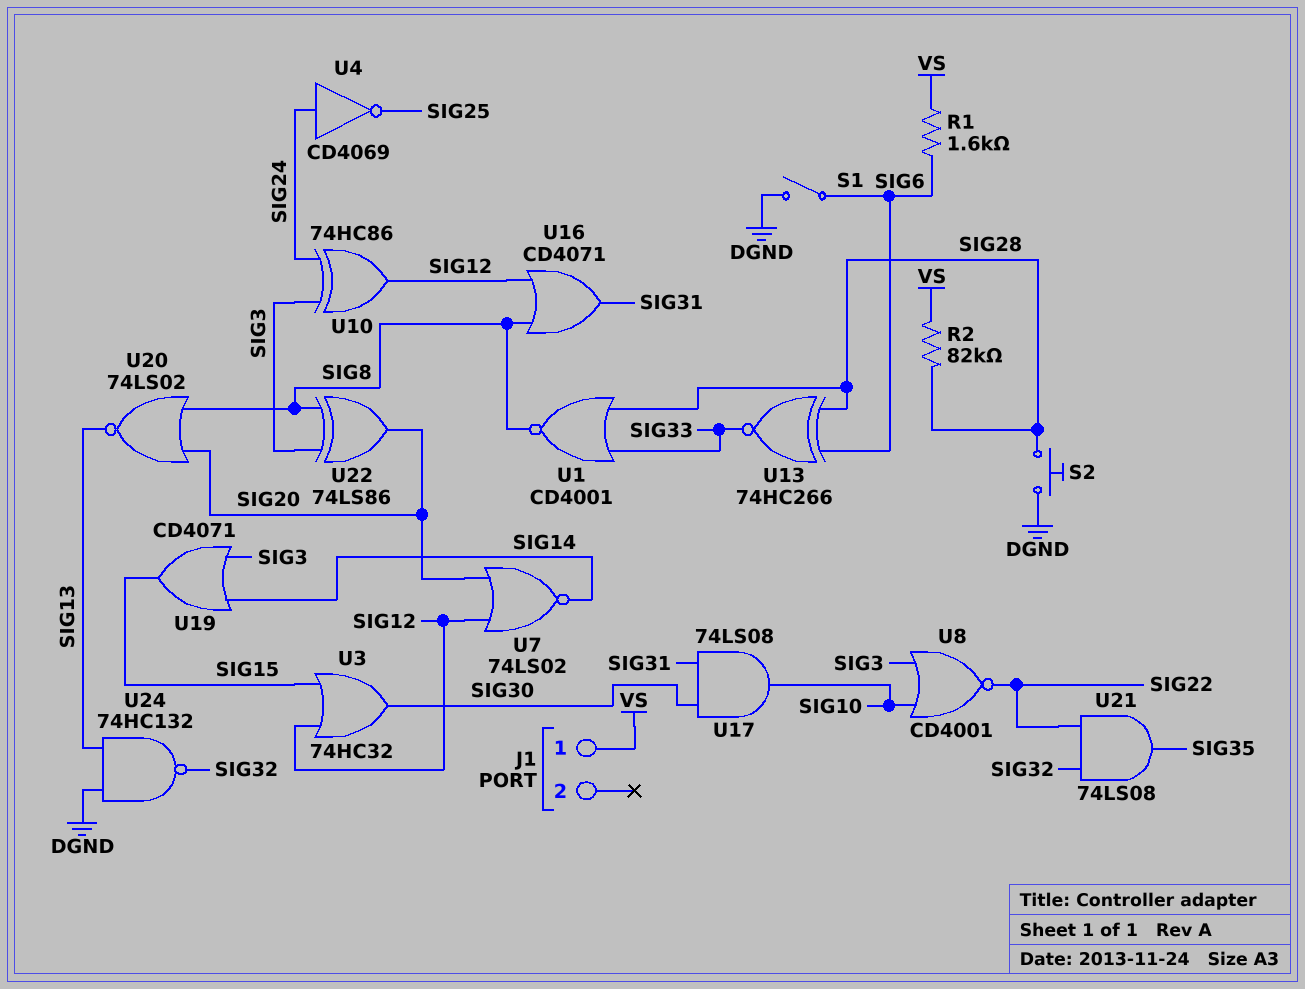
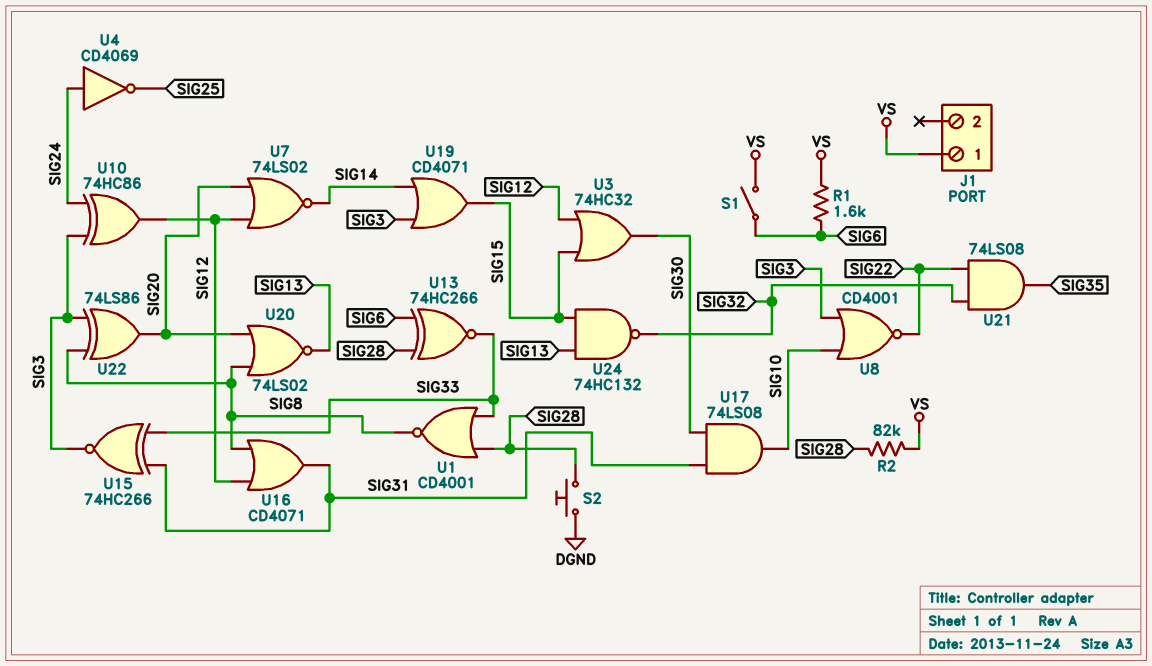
S1: switch (DGND, SIG6) -> switch (SIG6, VS)
U15: none -> XNOR 74HC266 (in SIG31, in SIG33, out SIG3)
U24: NAND 74HC132 (in DGND, in SIG13, out SIG32) -> NAND 74HC132 (in SIG13, in SIG15, out SIG32)

